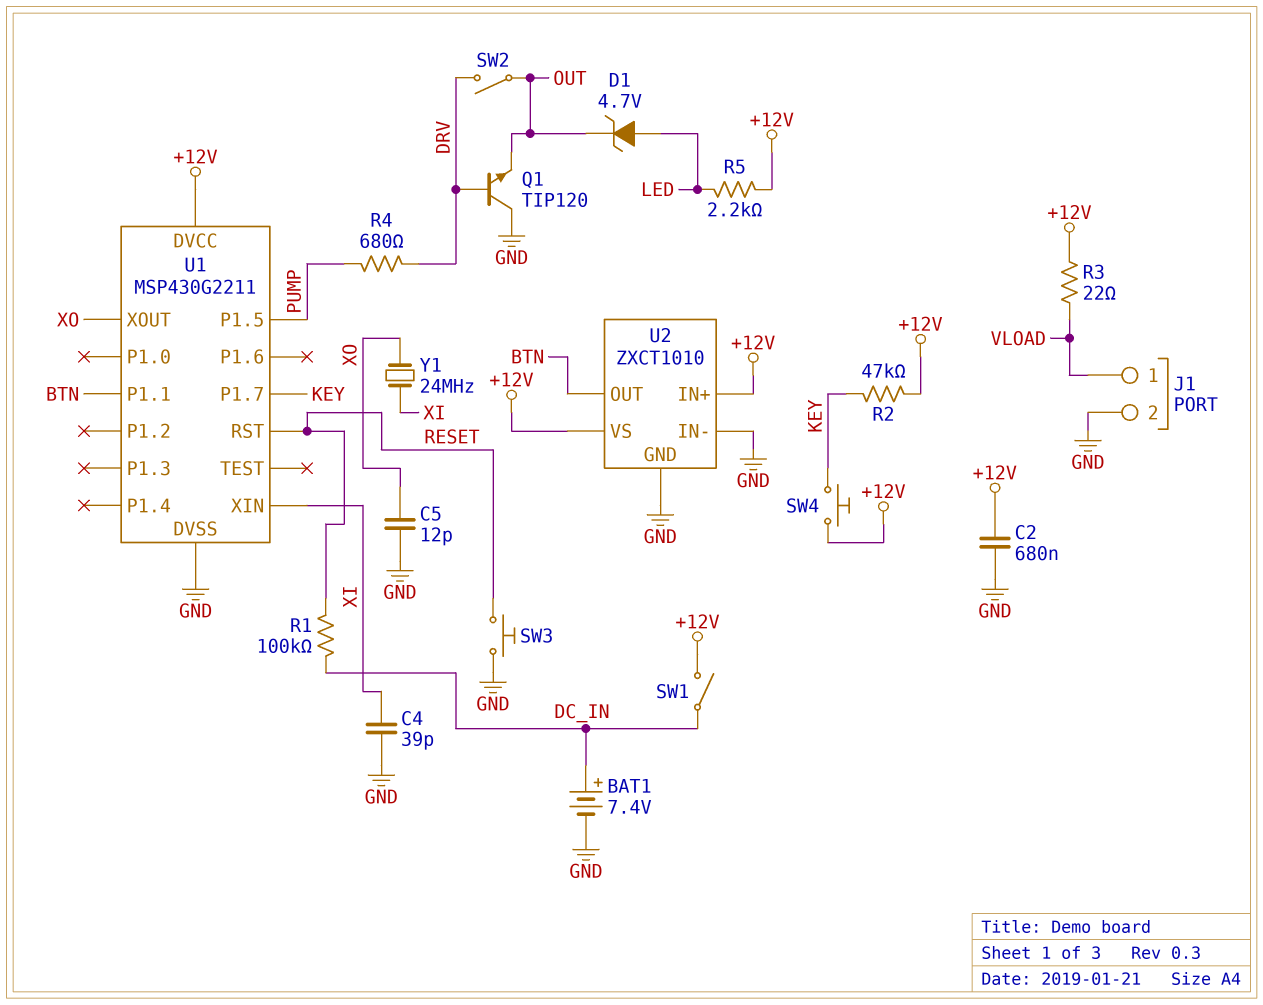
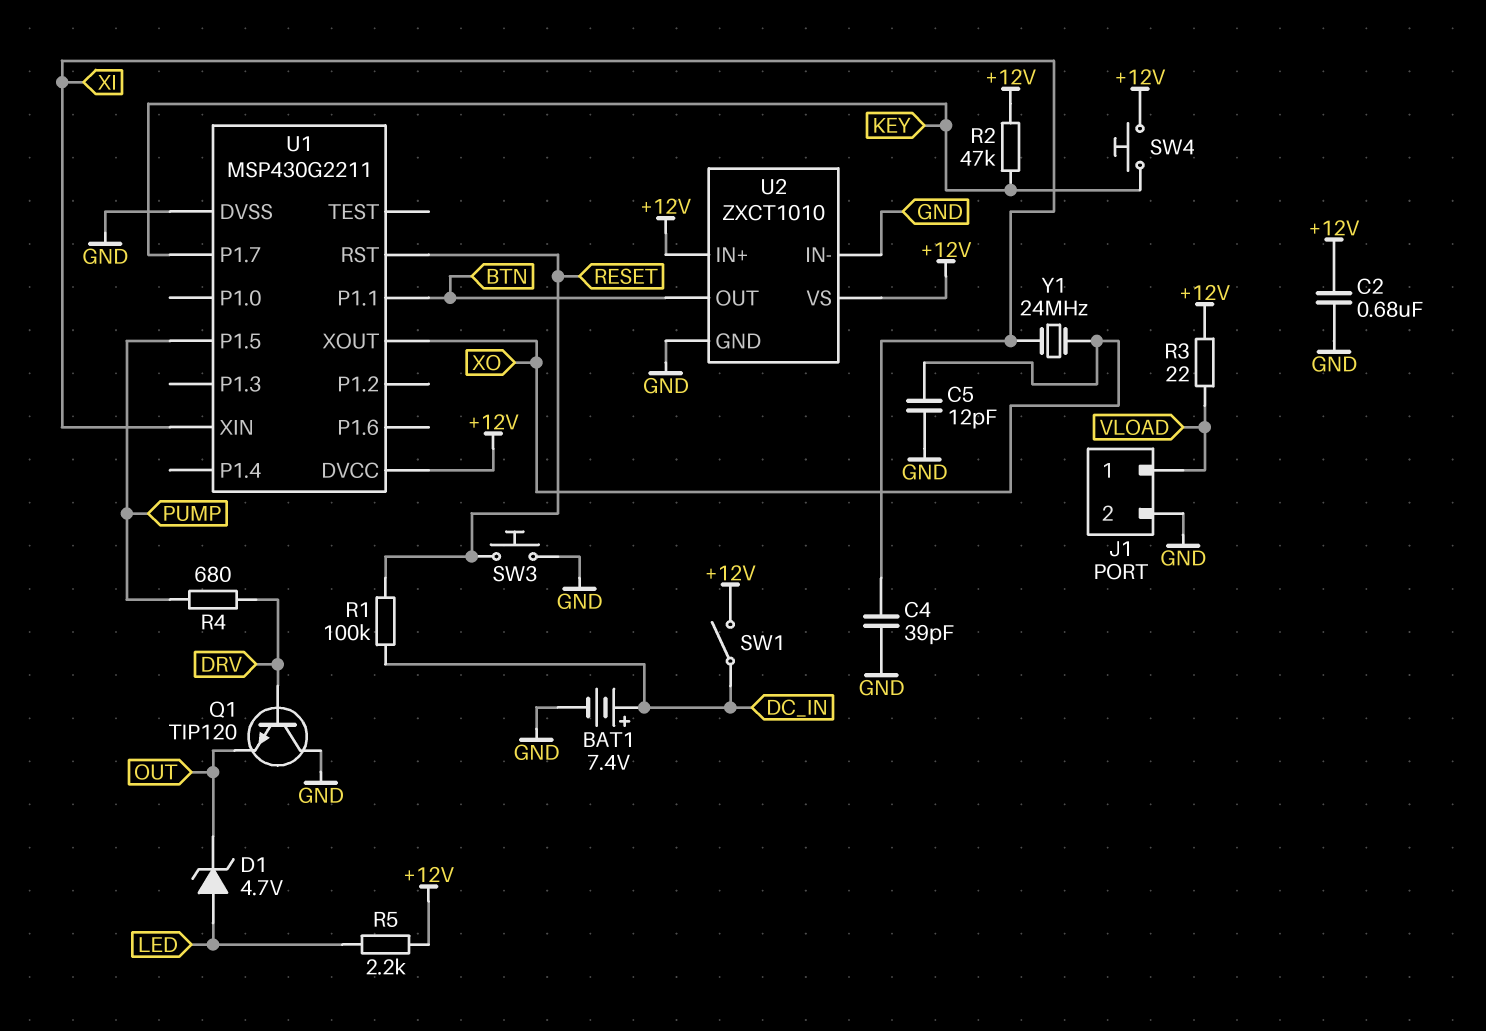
SW2: switch (DRV, OUT) -> none

